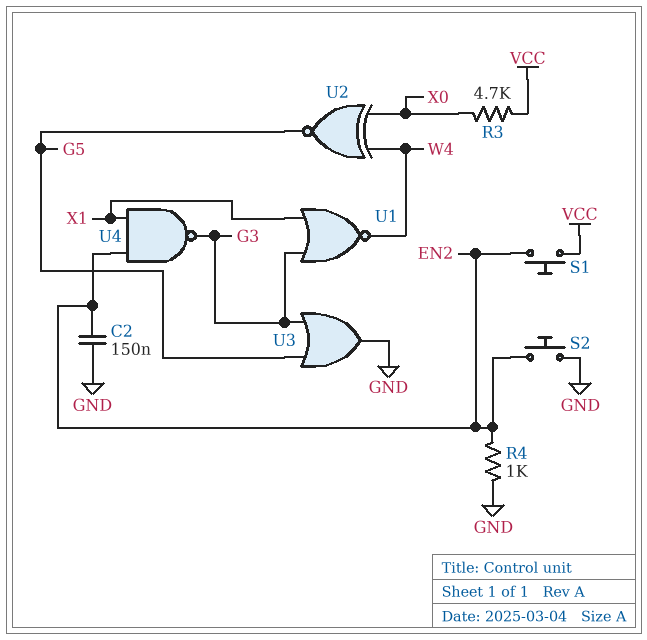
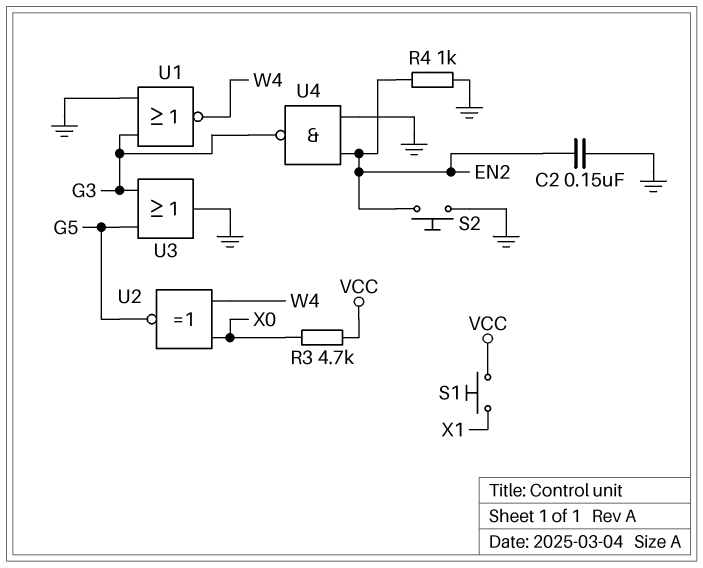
S1: button (EN2, VCC) -> button (VCC, X1)
U1: NOR (in G3, in X1, out W4) -> NOR (in G3, in GND, out W4)
U4: NAND (in EN2, in X1, out G3) -> NAND (in EN2, in GND, out G3)

